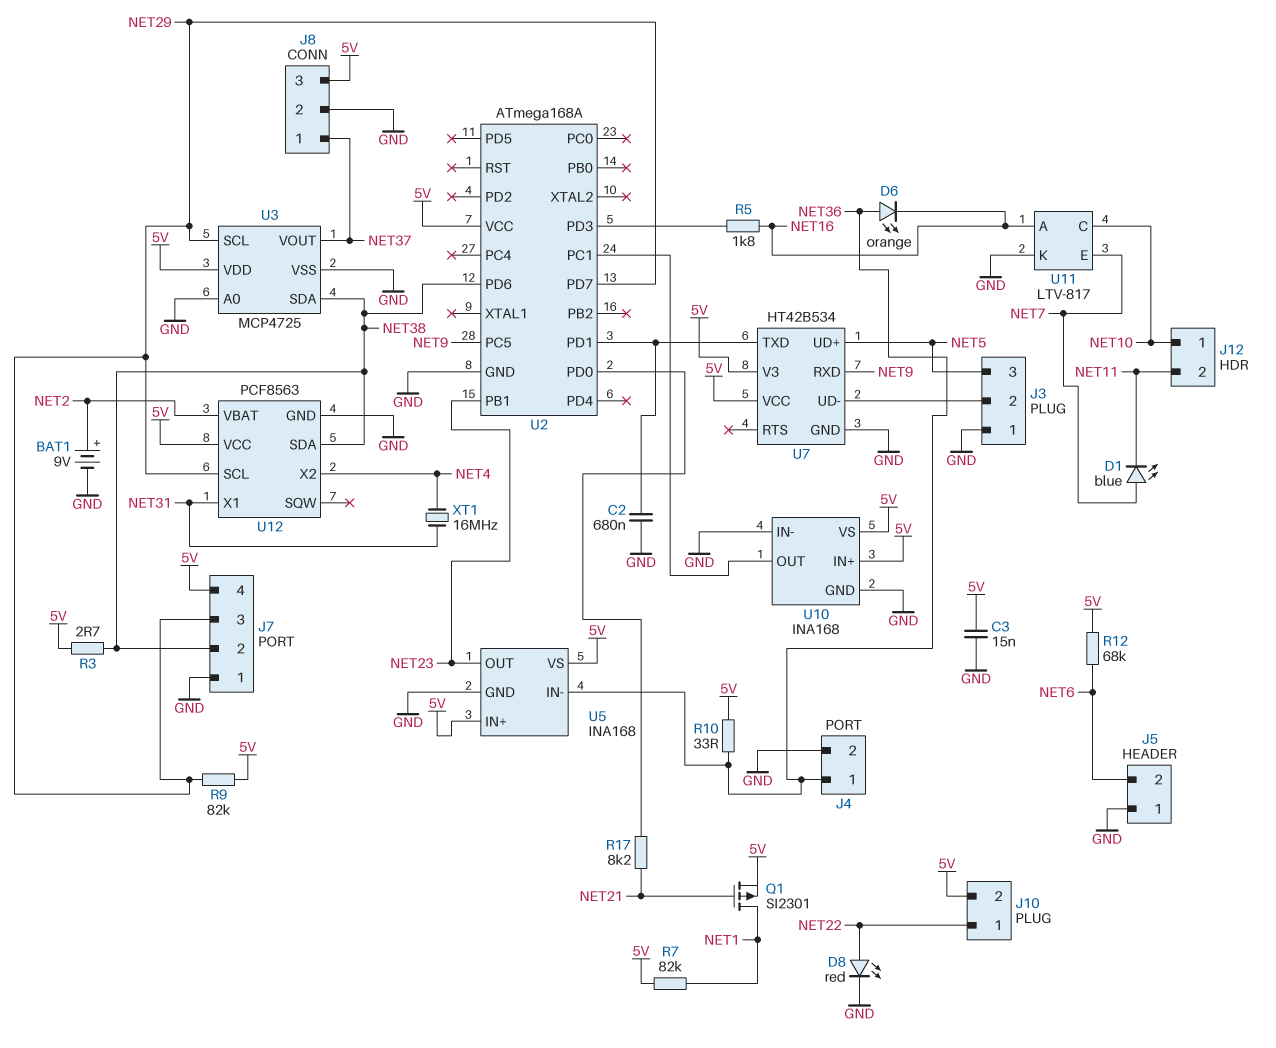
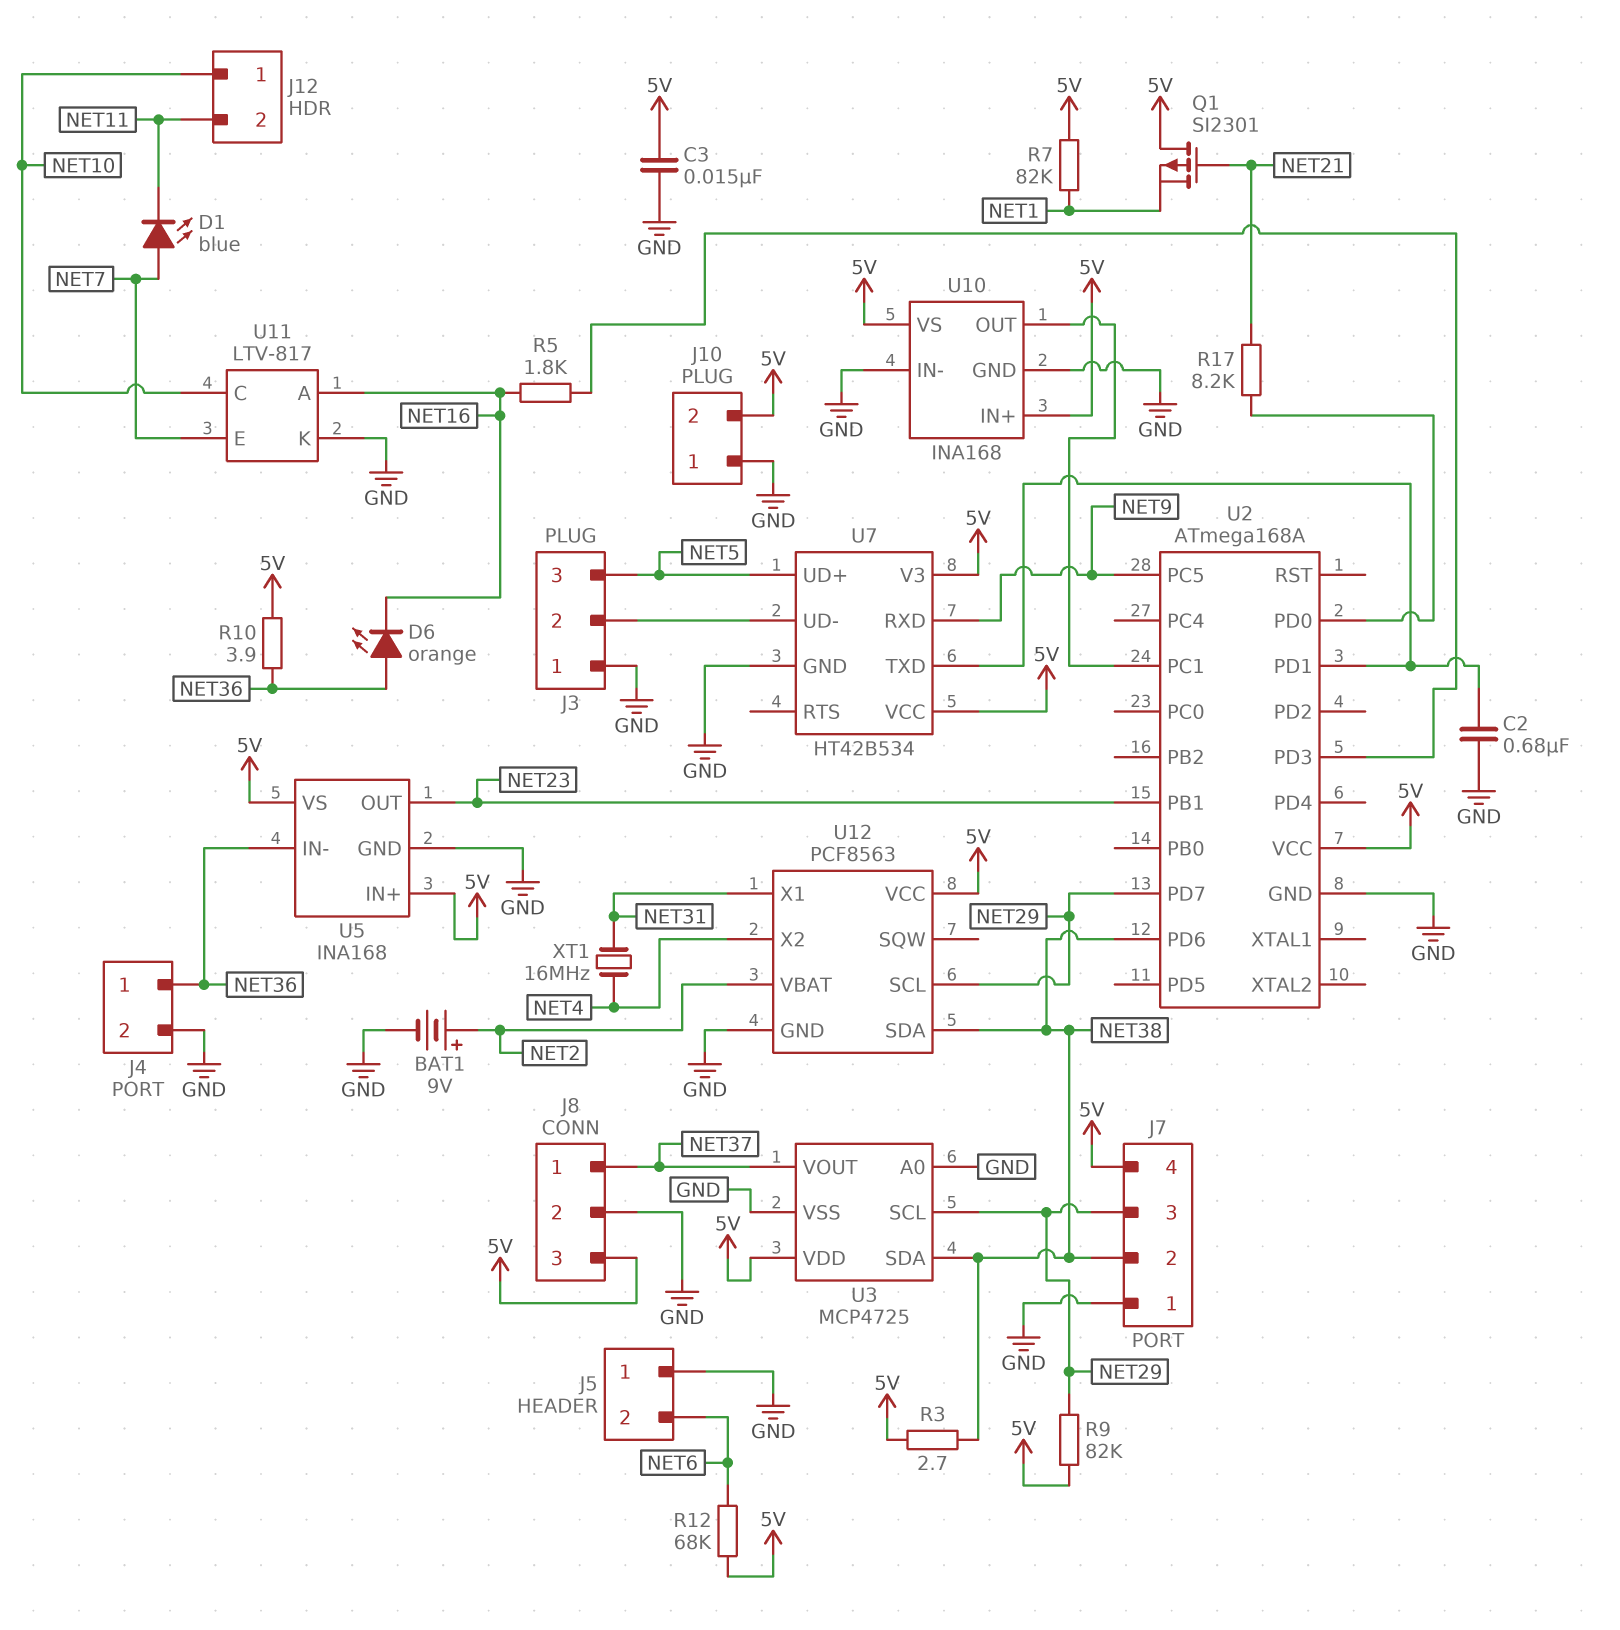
D8: LED red (A NET22, K GND) -> none
J10 pin 1: NET22 -> GND
Q1: PMOS SI2301 (G NET21, D NET1, S 5V) -> PMOS SI2301 (G NET21, D 5V, S NET1)
R10: 33 (5V, NET36) -> 3.9 (5V, NET36)

